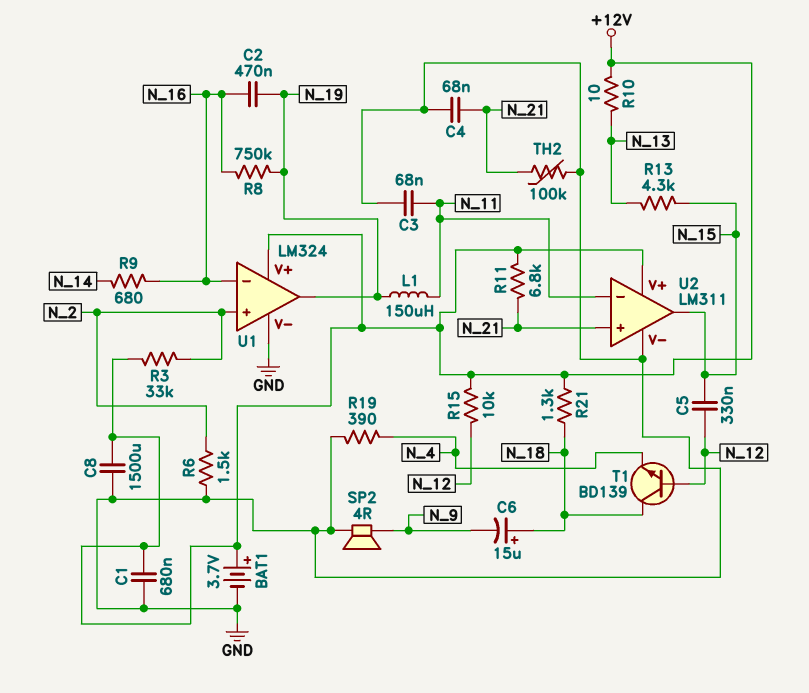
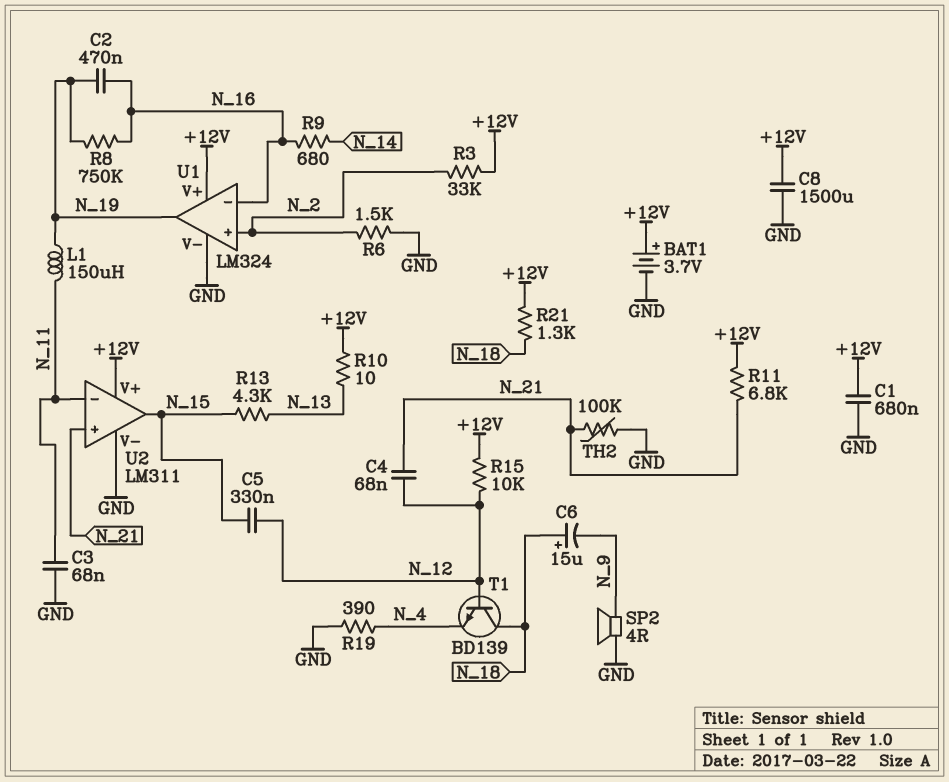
C4: 68nF (GND, N_21) -> 68nF (N_12, N_21)

